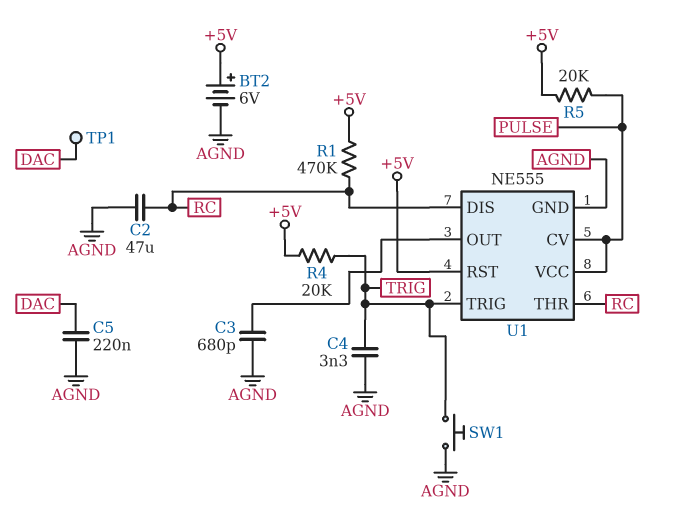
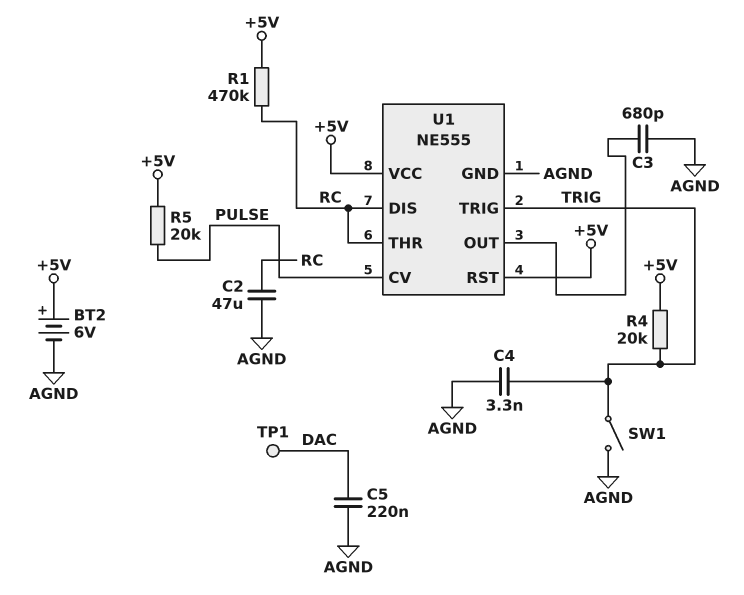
SW1: button (AGND, TRIG) -> switch (AGND, TRIG)
U1 pin VCC: PULSE -> +5V

